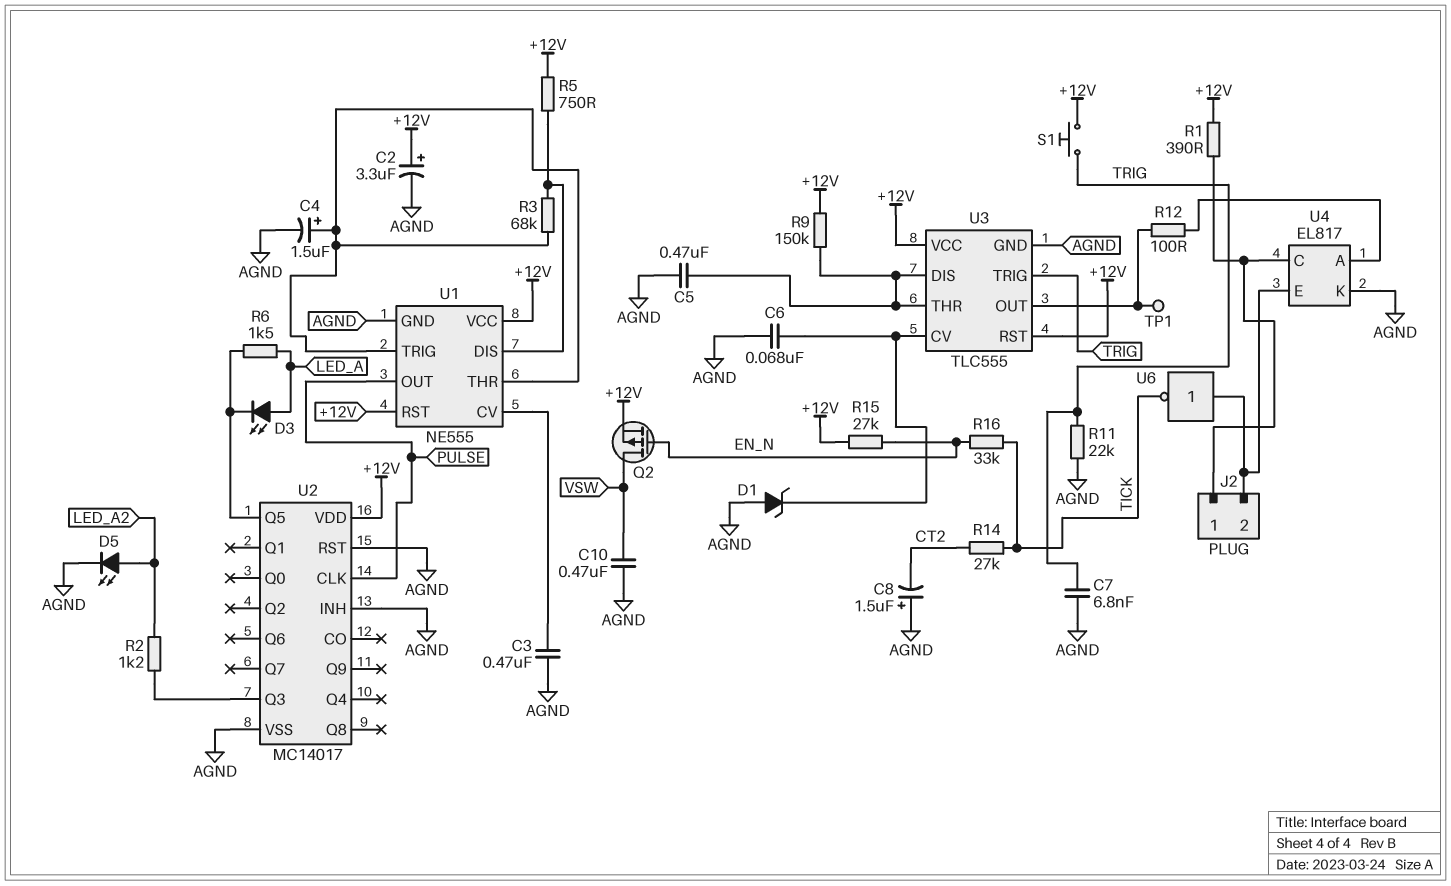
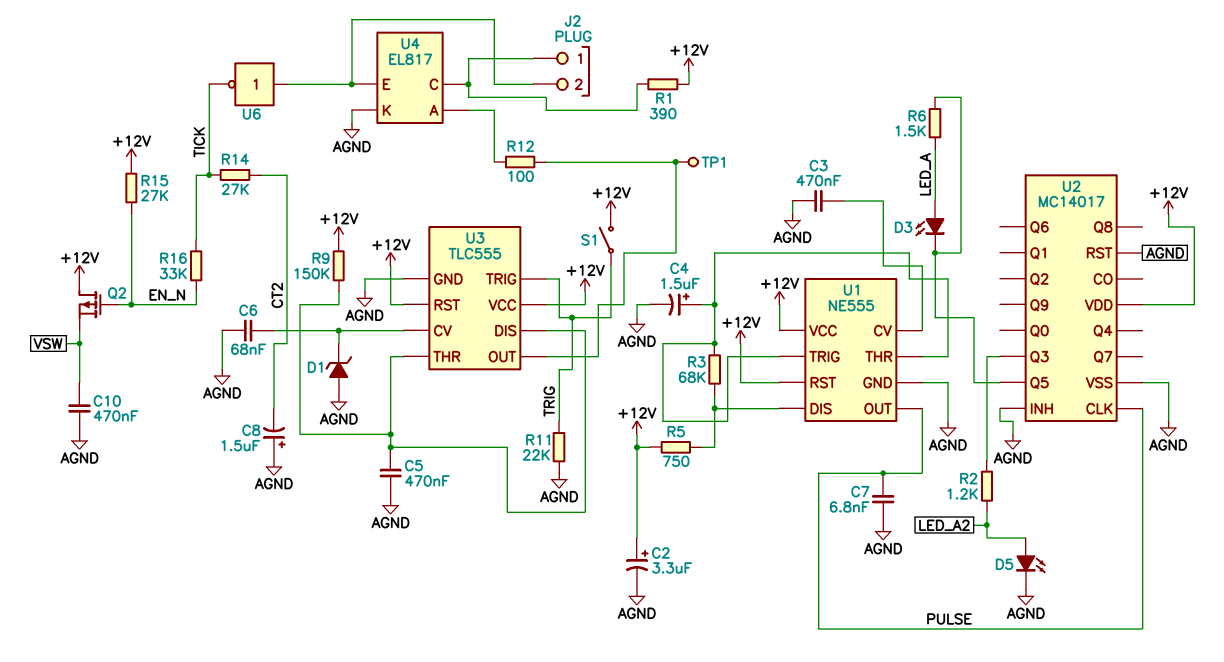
C7: 6.8nF (AGND, TRIG) -> 6.8nF (AGND, PULSE)
Q2: PMOS (G EN_N, D VSW, S +12V) -> PMOS (G EN_N, D +12V, S VSW)
S1: button (+12V, TRIG) -> switch (+12V, TRIG)

